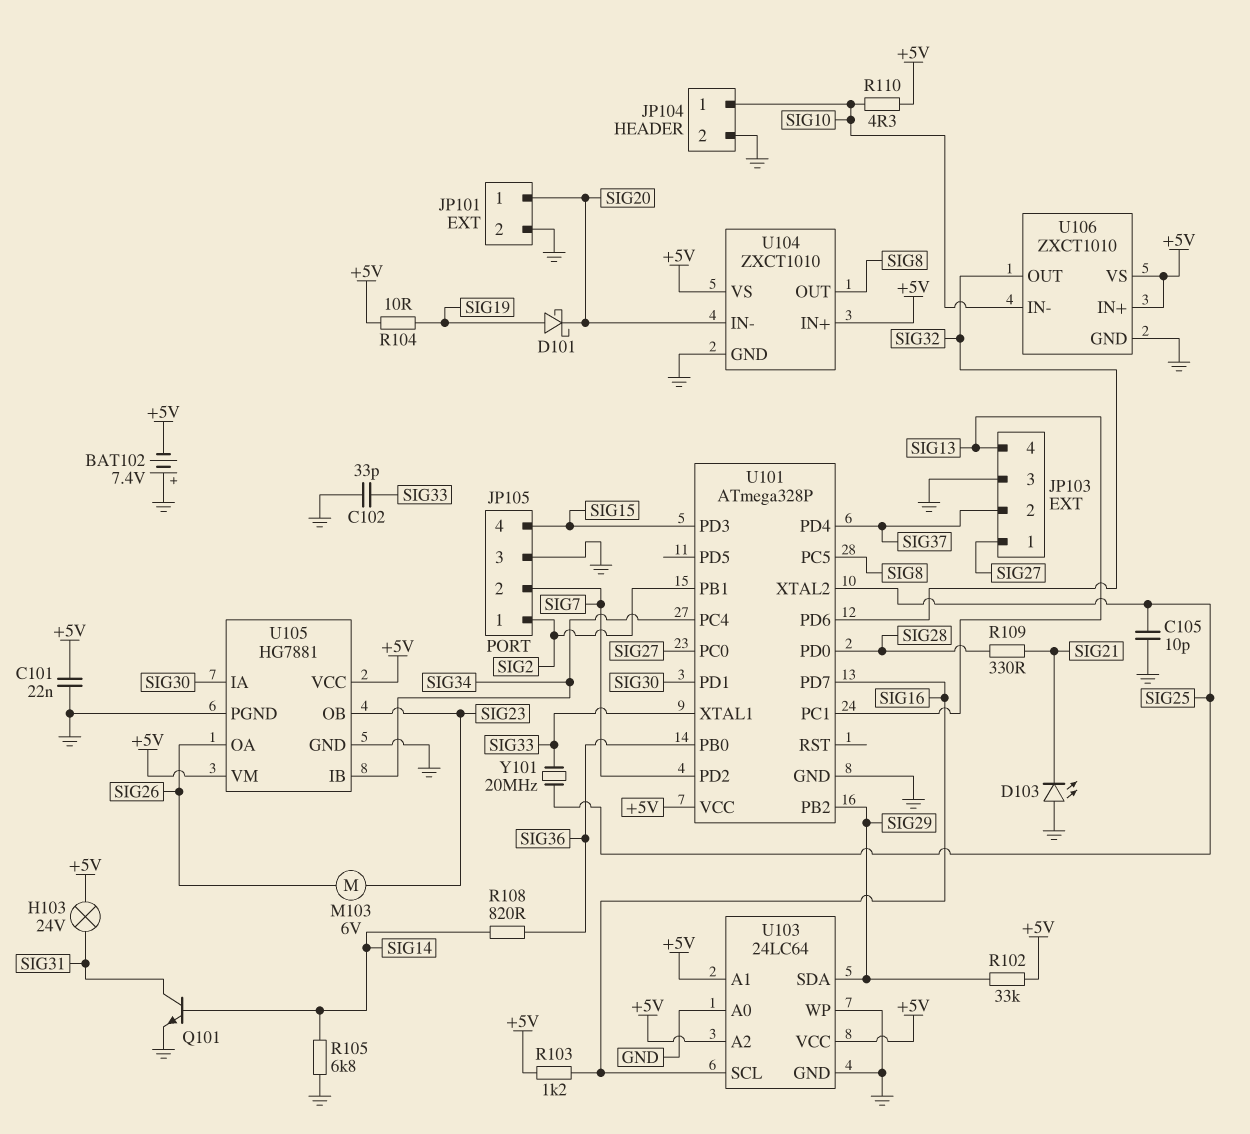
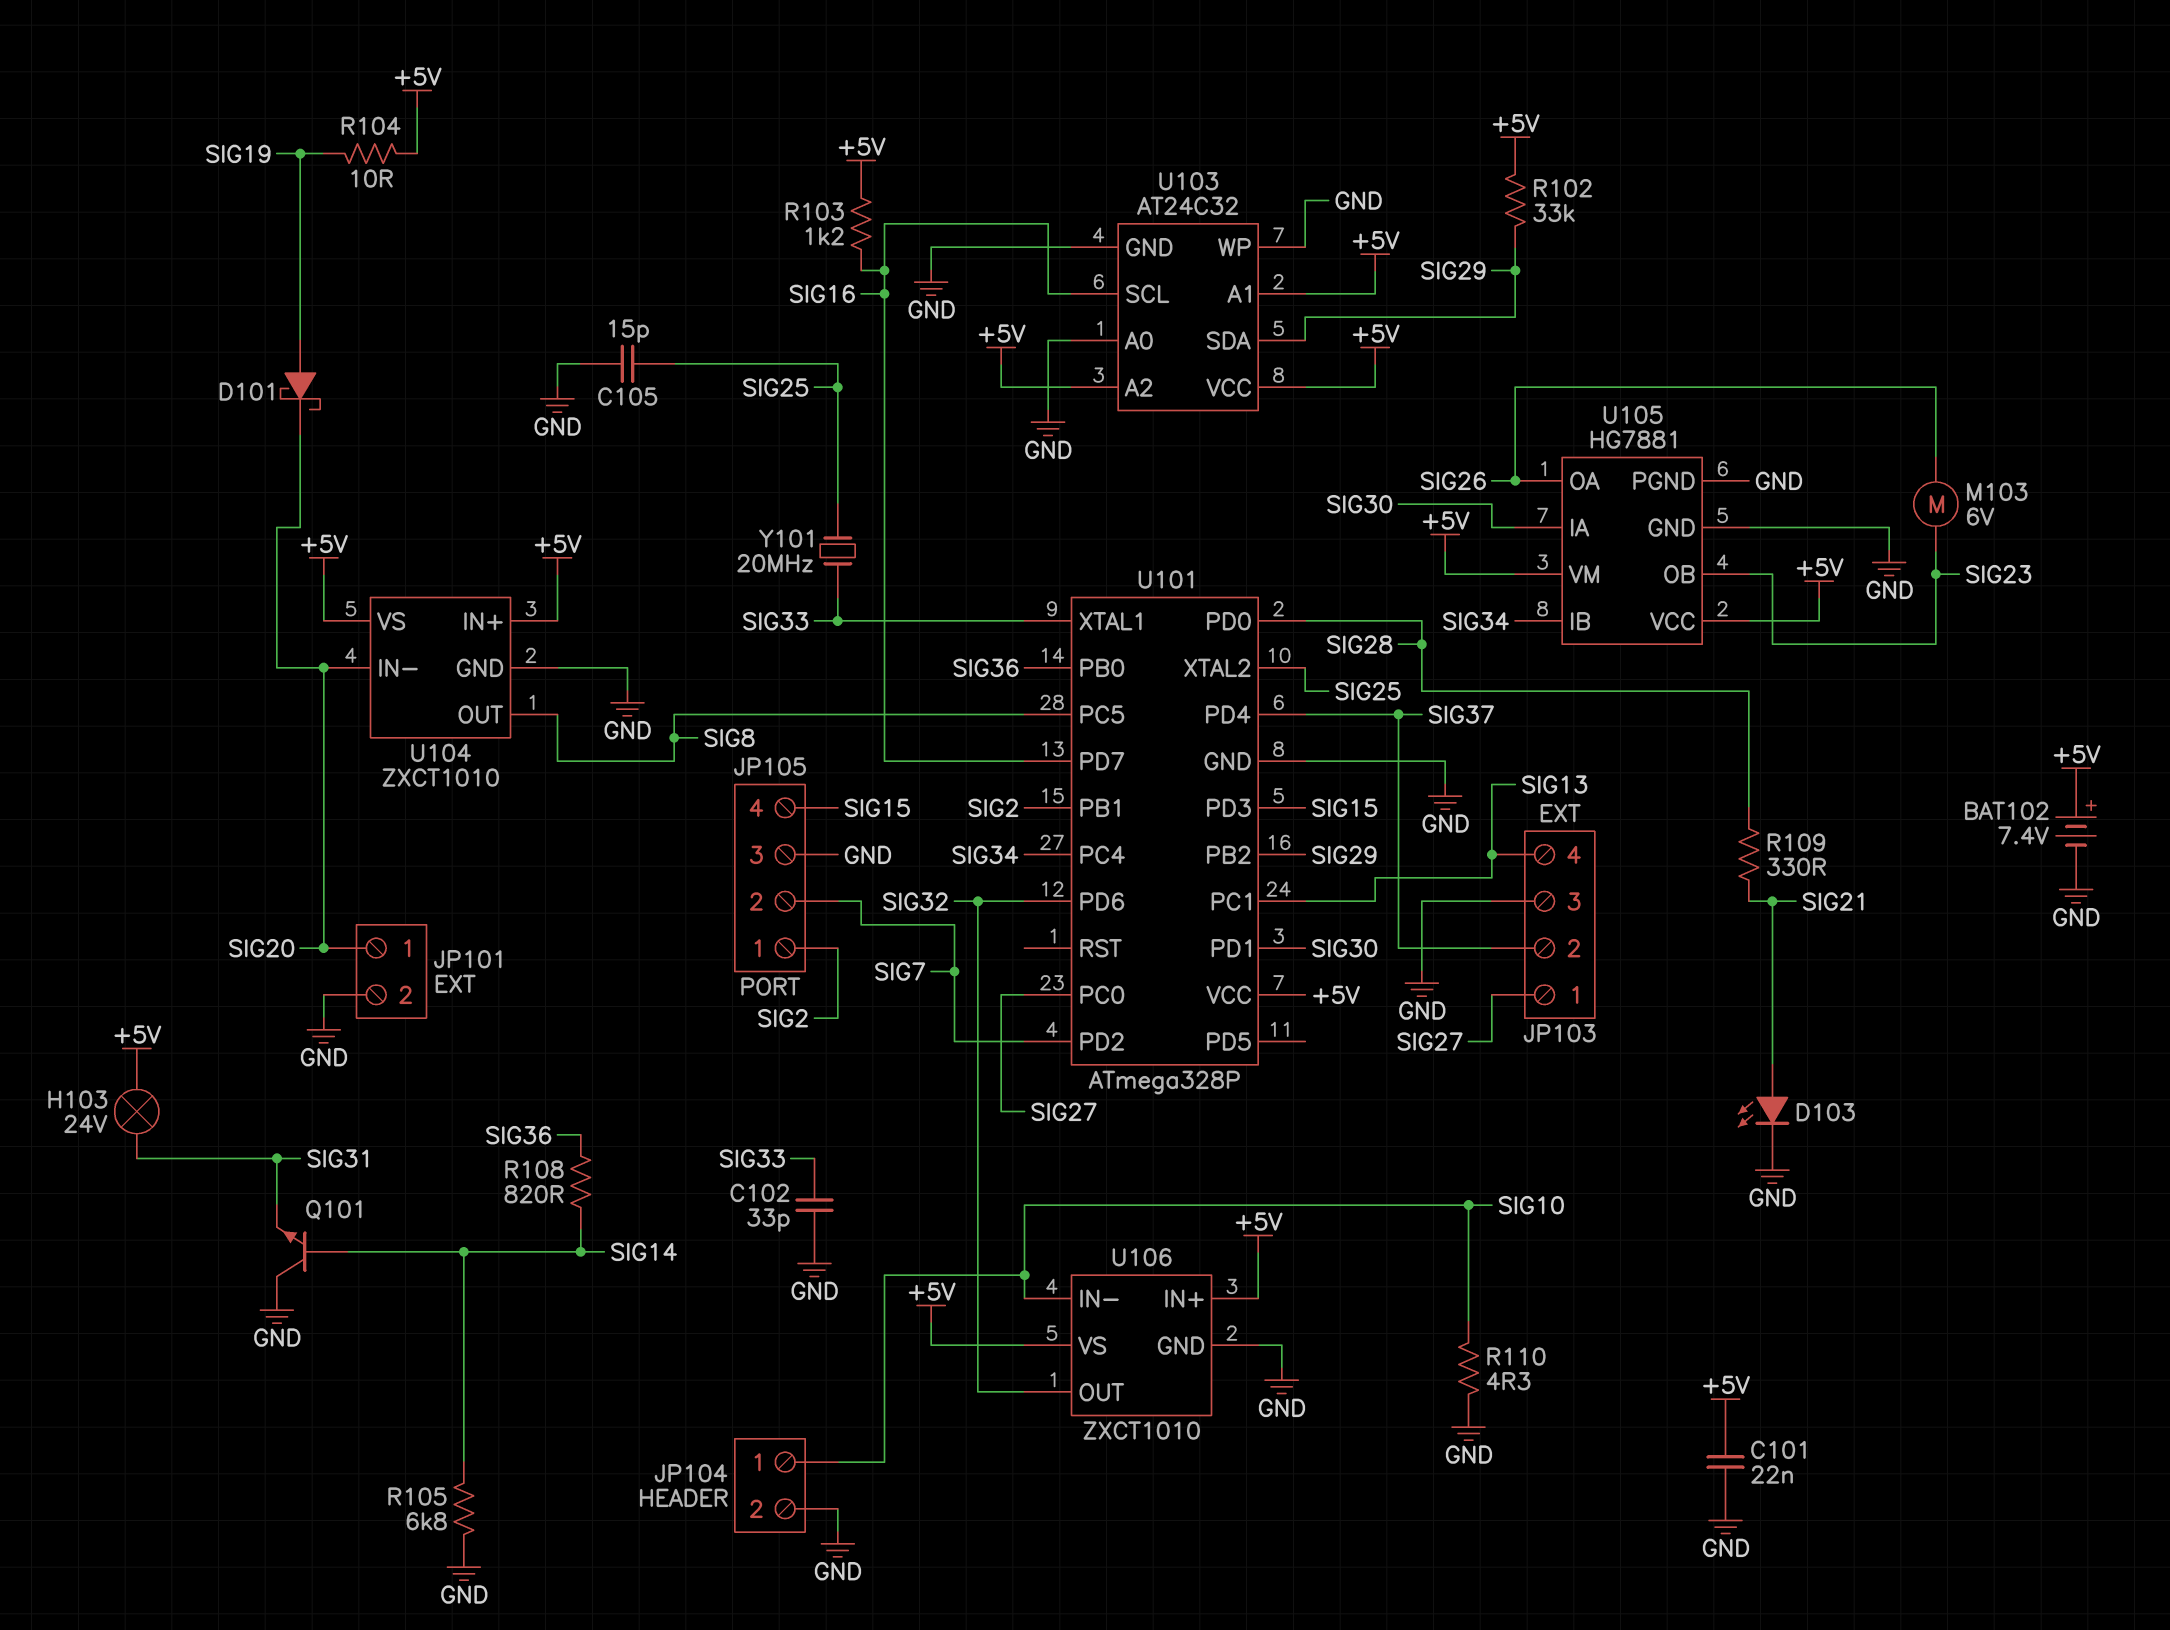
BAT102: 7.4V (plus GND, minus +5V) -> 7.4V (plus +5V, minus GND)
C105: 10pF (GND, SIG25) -> 15pF (GND, SIG25)
D103: LED (A GND, K SIG21) -> LED (A SIG21, K GND)
Q101: NPN (B SIG14, C SIG31, E GND) -> NPN (B SIG14, C GND, E SIG31)
R110: 4.3 (+5V, SIG10) -> 4.3 (GND, SIG10)
U103: 24LC64 -> AT24C32

